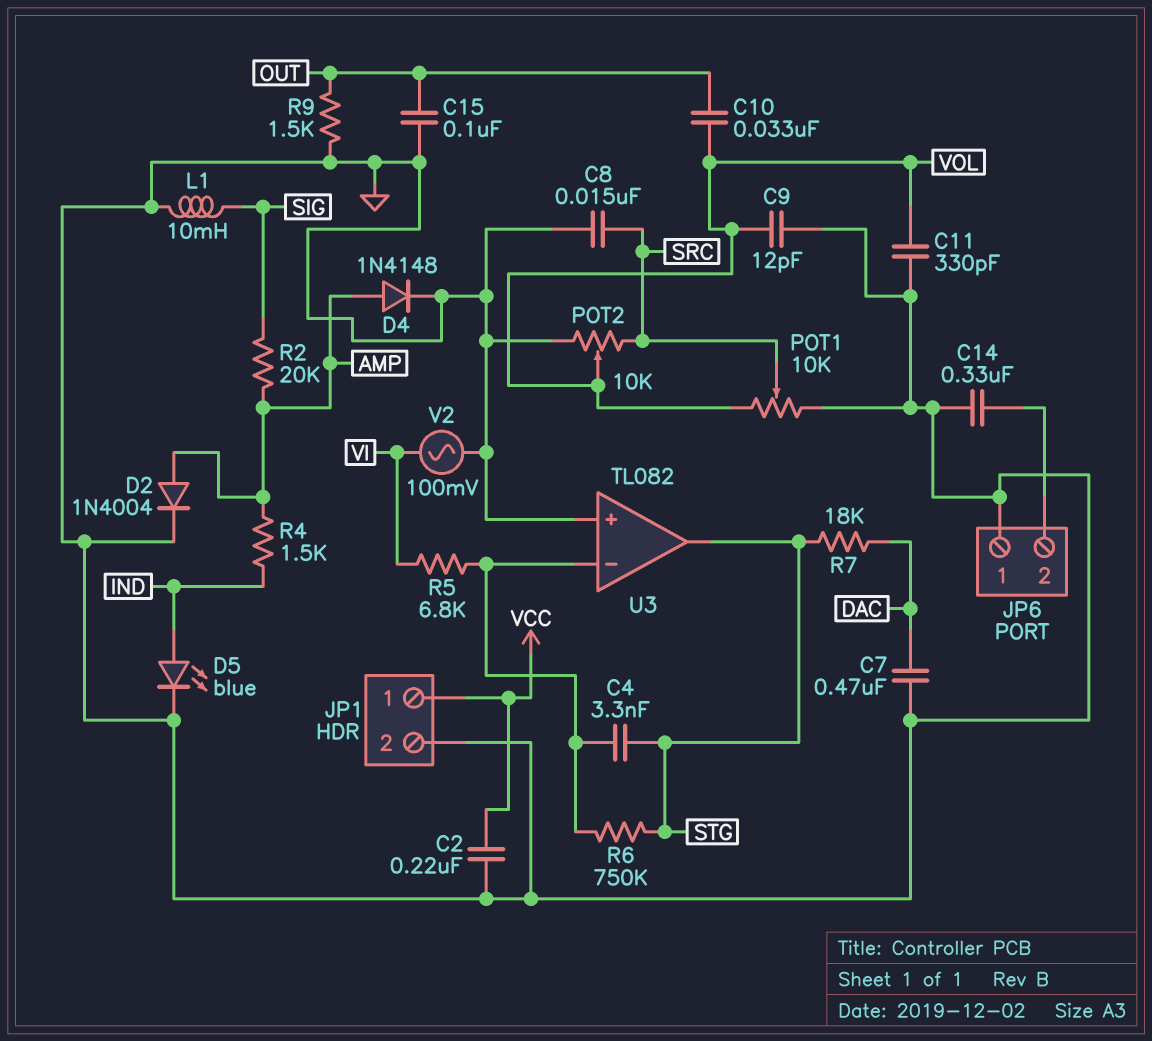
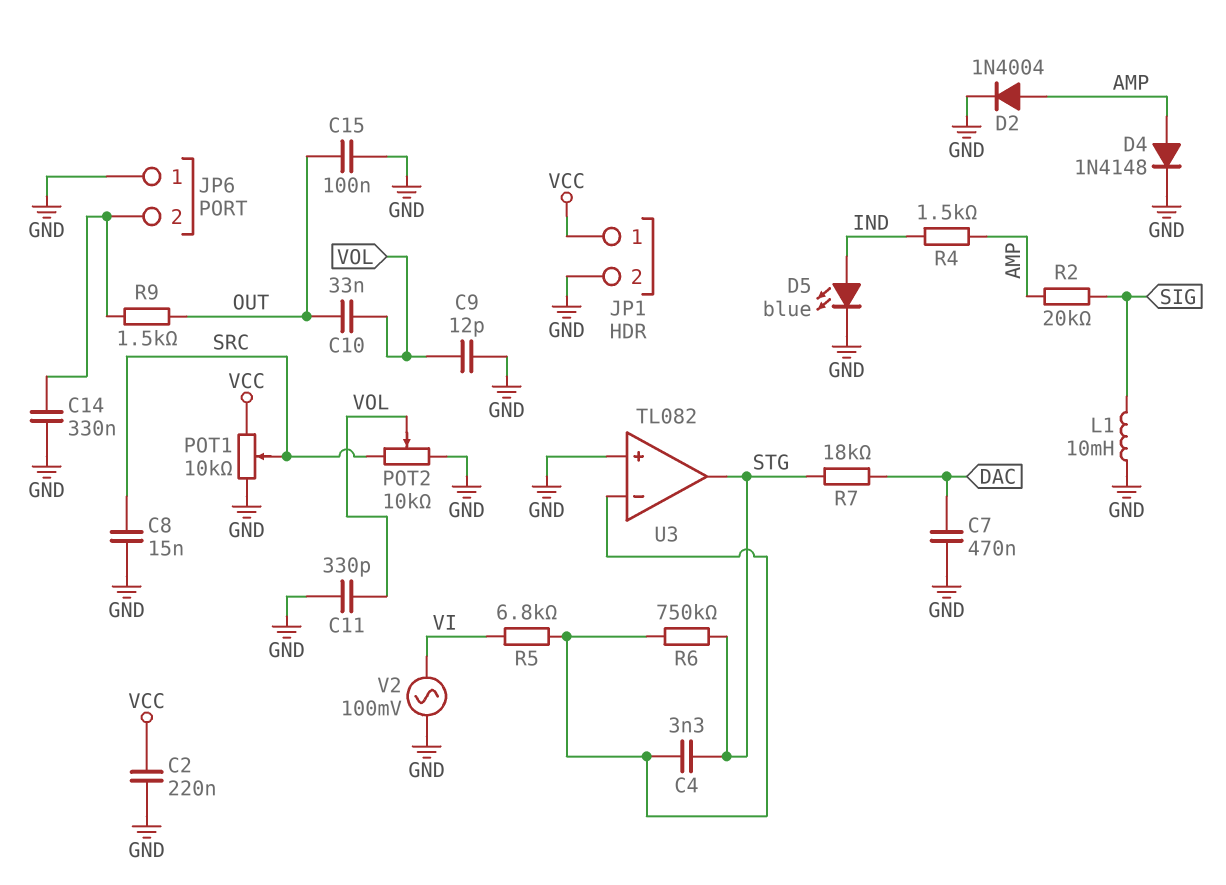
POT1: 10k (GND, VOL, wiper SRC) -> 10k (GND, VCC, wiper SRC)
R9: 1.5k (GND, OUT) -> 1.5k (JP6/2, OUT)

